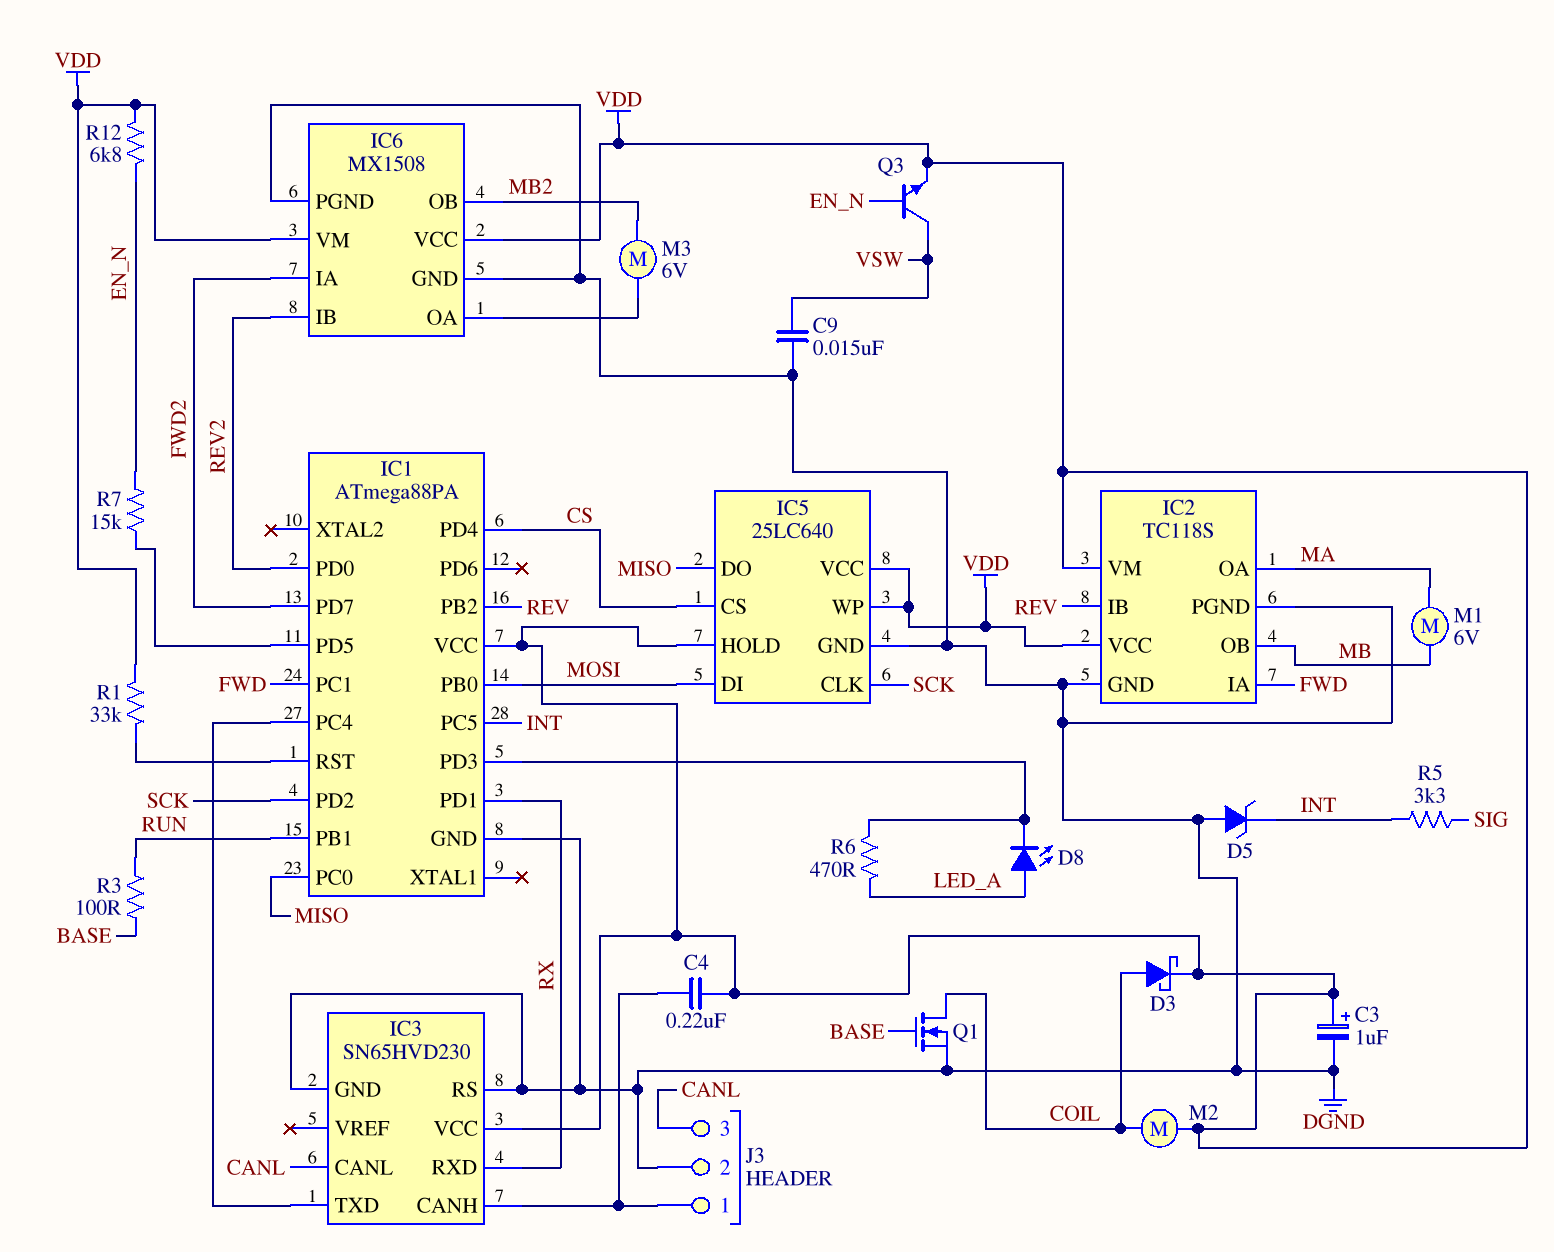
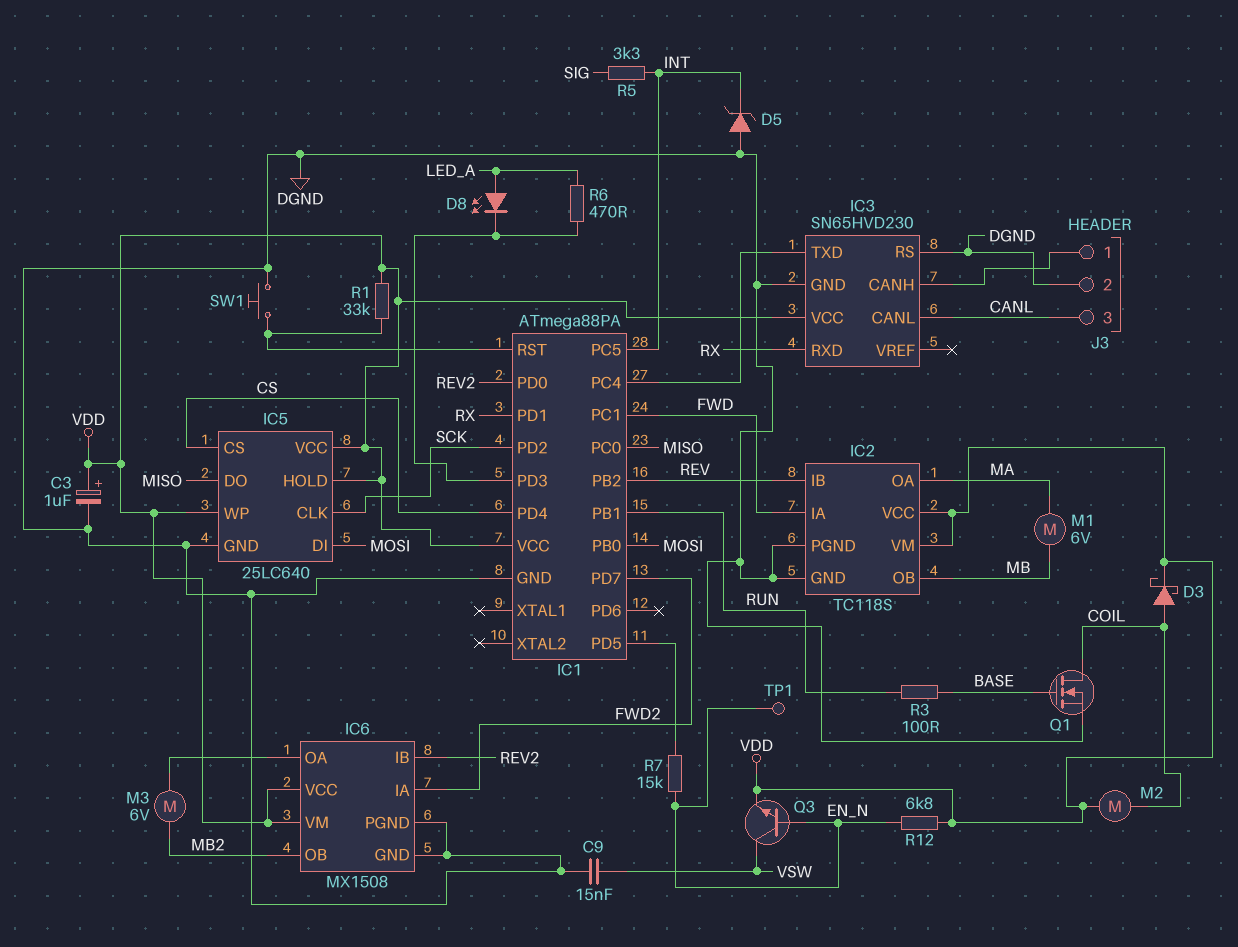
C4: 220nF (IC3/CANH, VDD) -> none
SW1: none -> button (DGND, IC1/RST)
TP1: none -> test point (EN_N)

